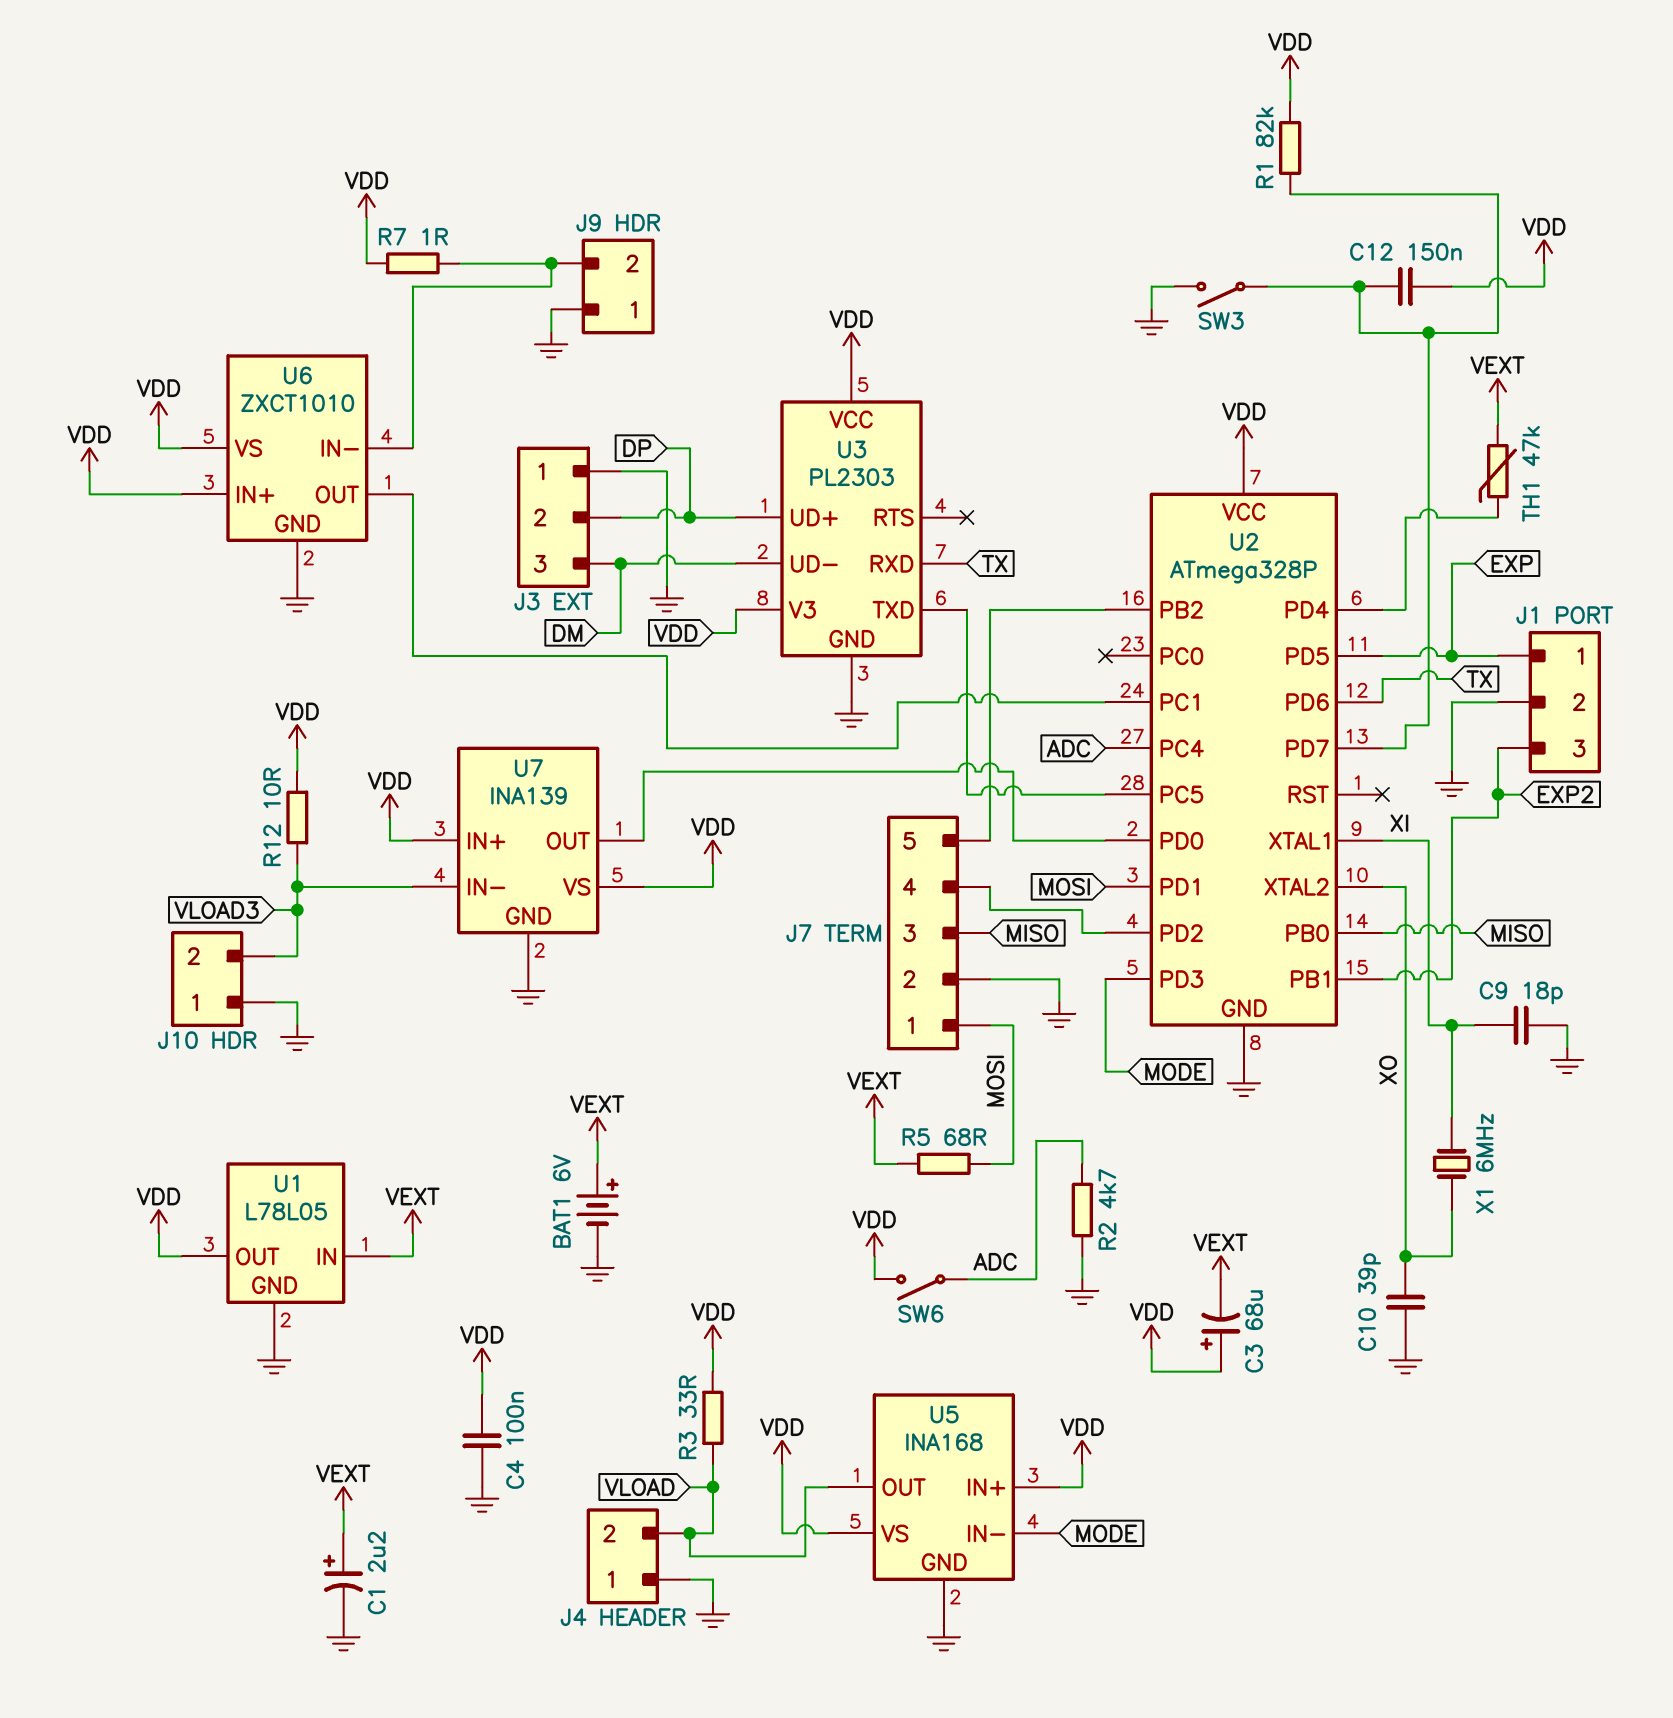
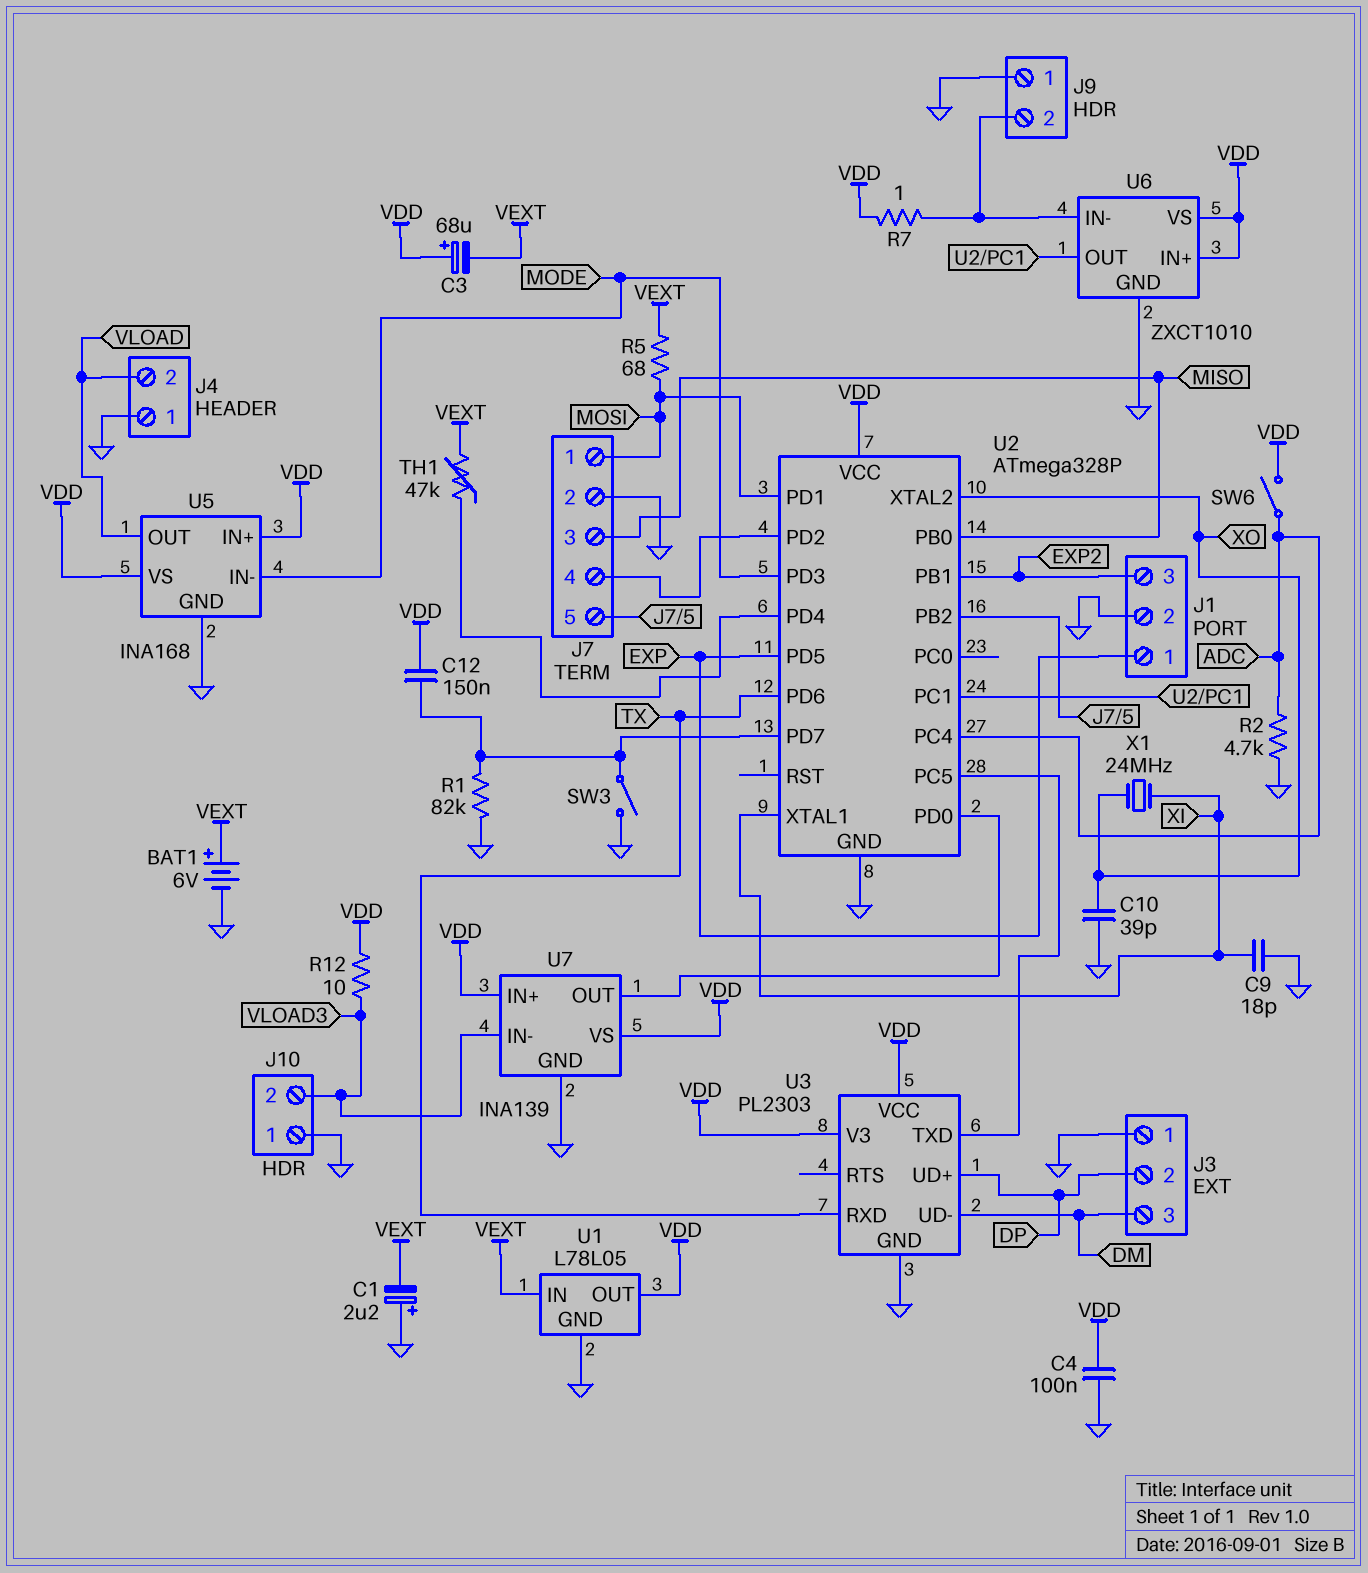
C1: 2.2uF (plus VEXT, minus GND) -> 2.2uF (plus GND, minus VEXT)
R1: 82k (U2/PD7, VDD) -> 82k (GND, U2/PD7)
R3: 33 (VDD, VLOAD) -> none
X1: 6MHz (XI, XO) -> 24MHz (XI, XO)

